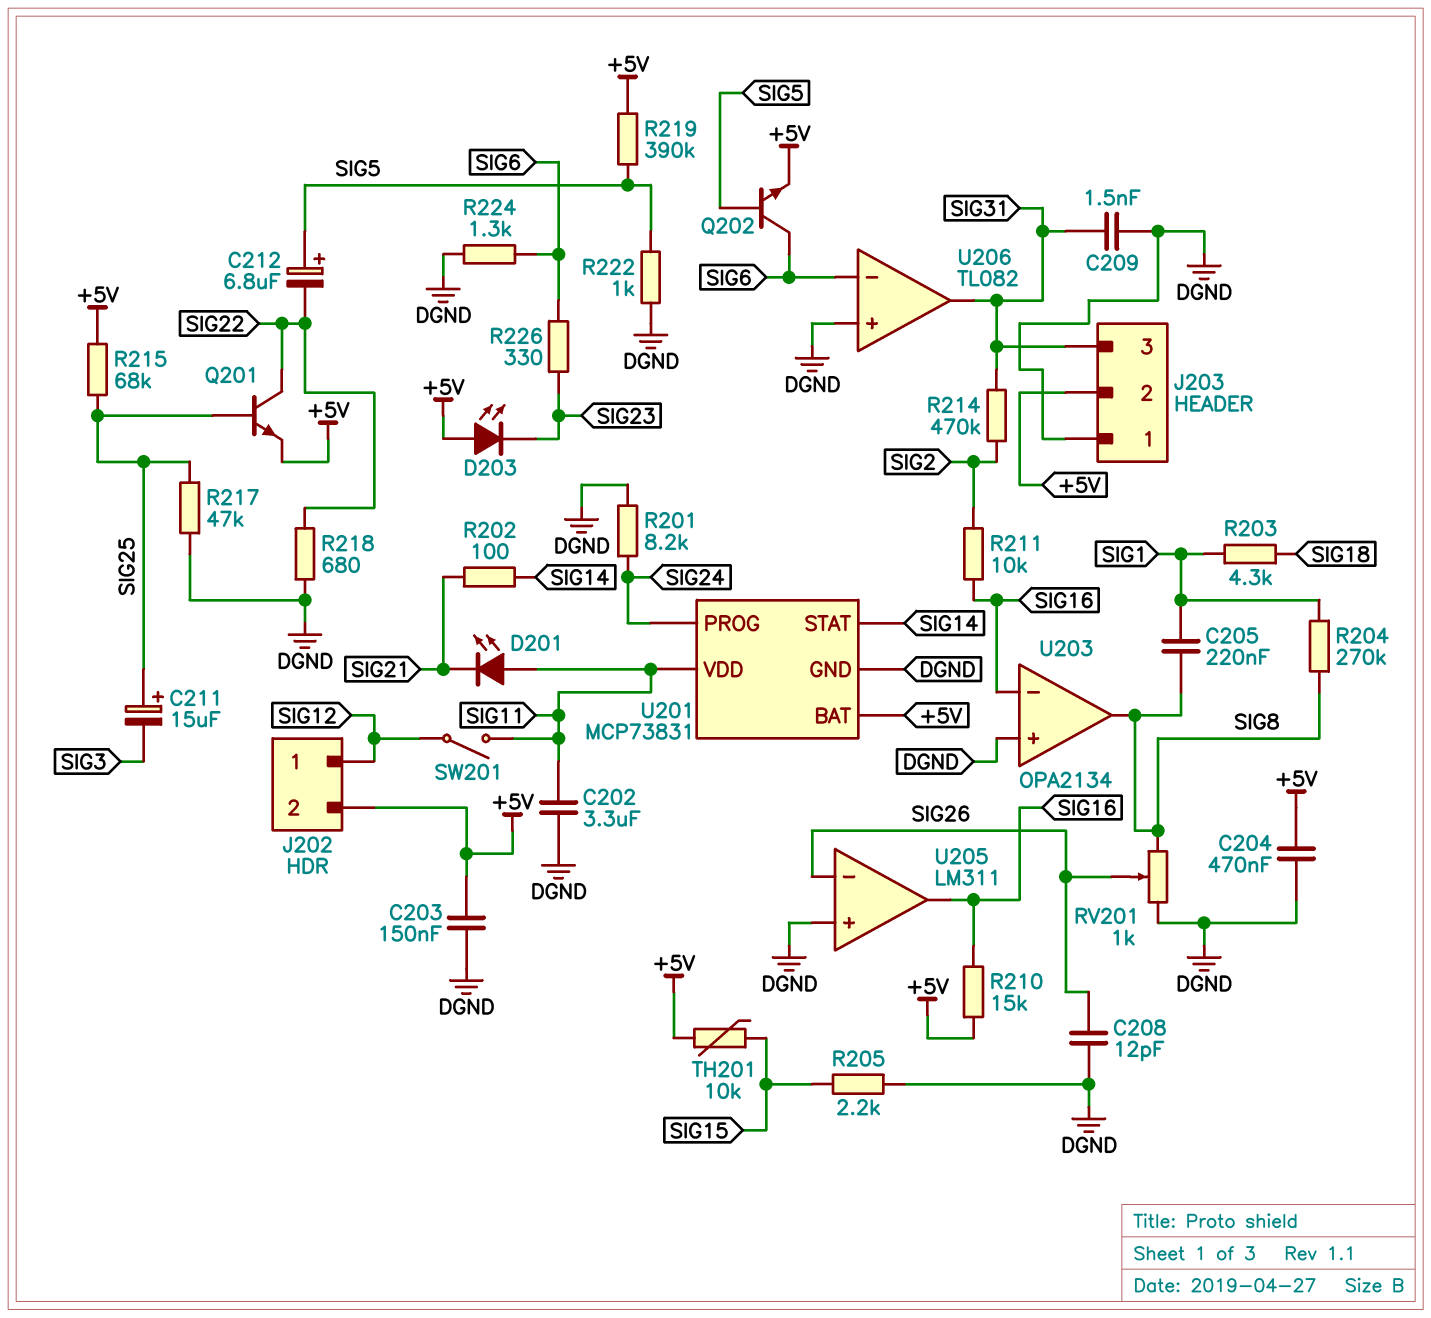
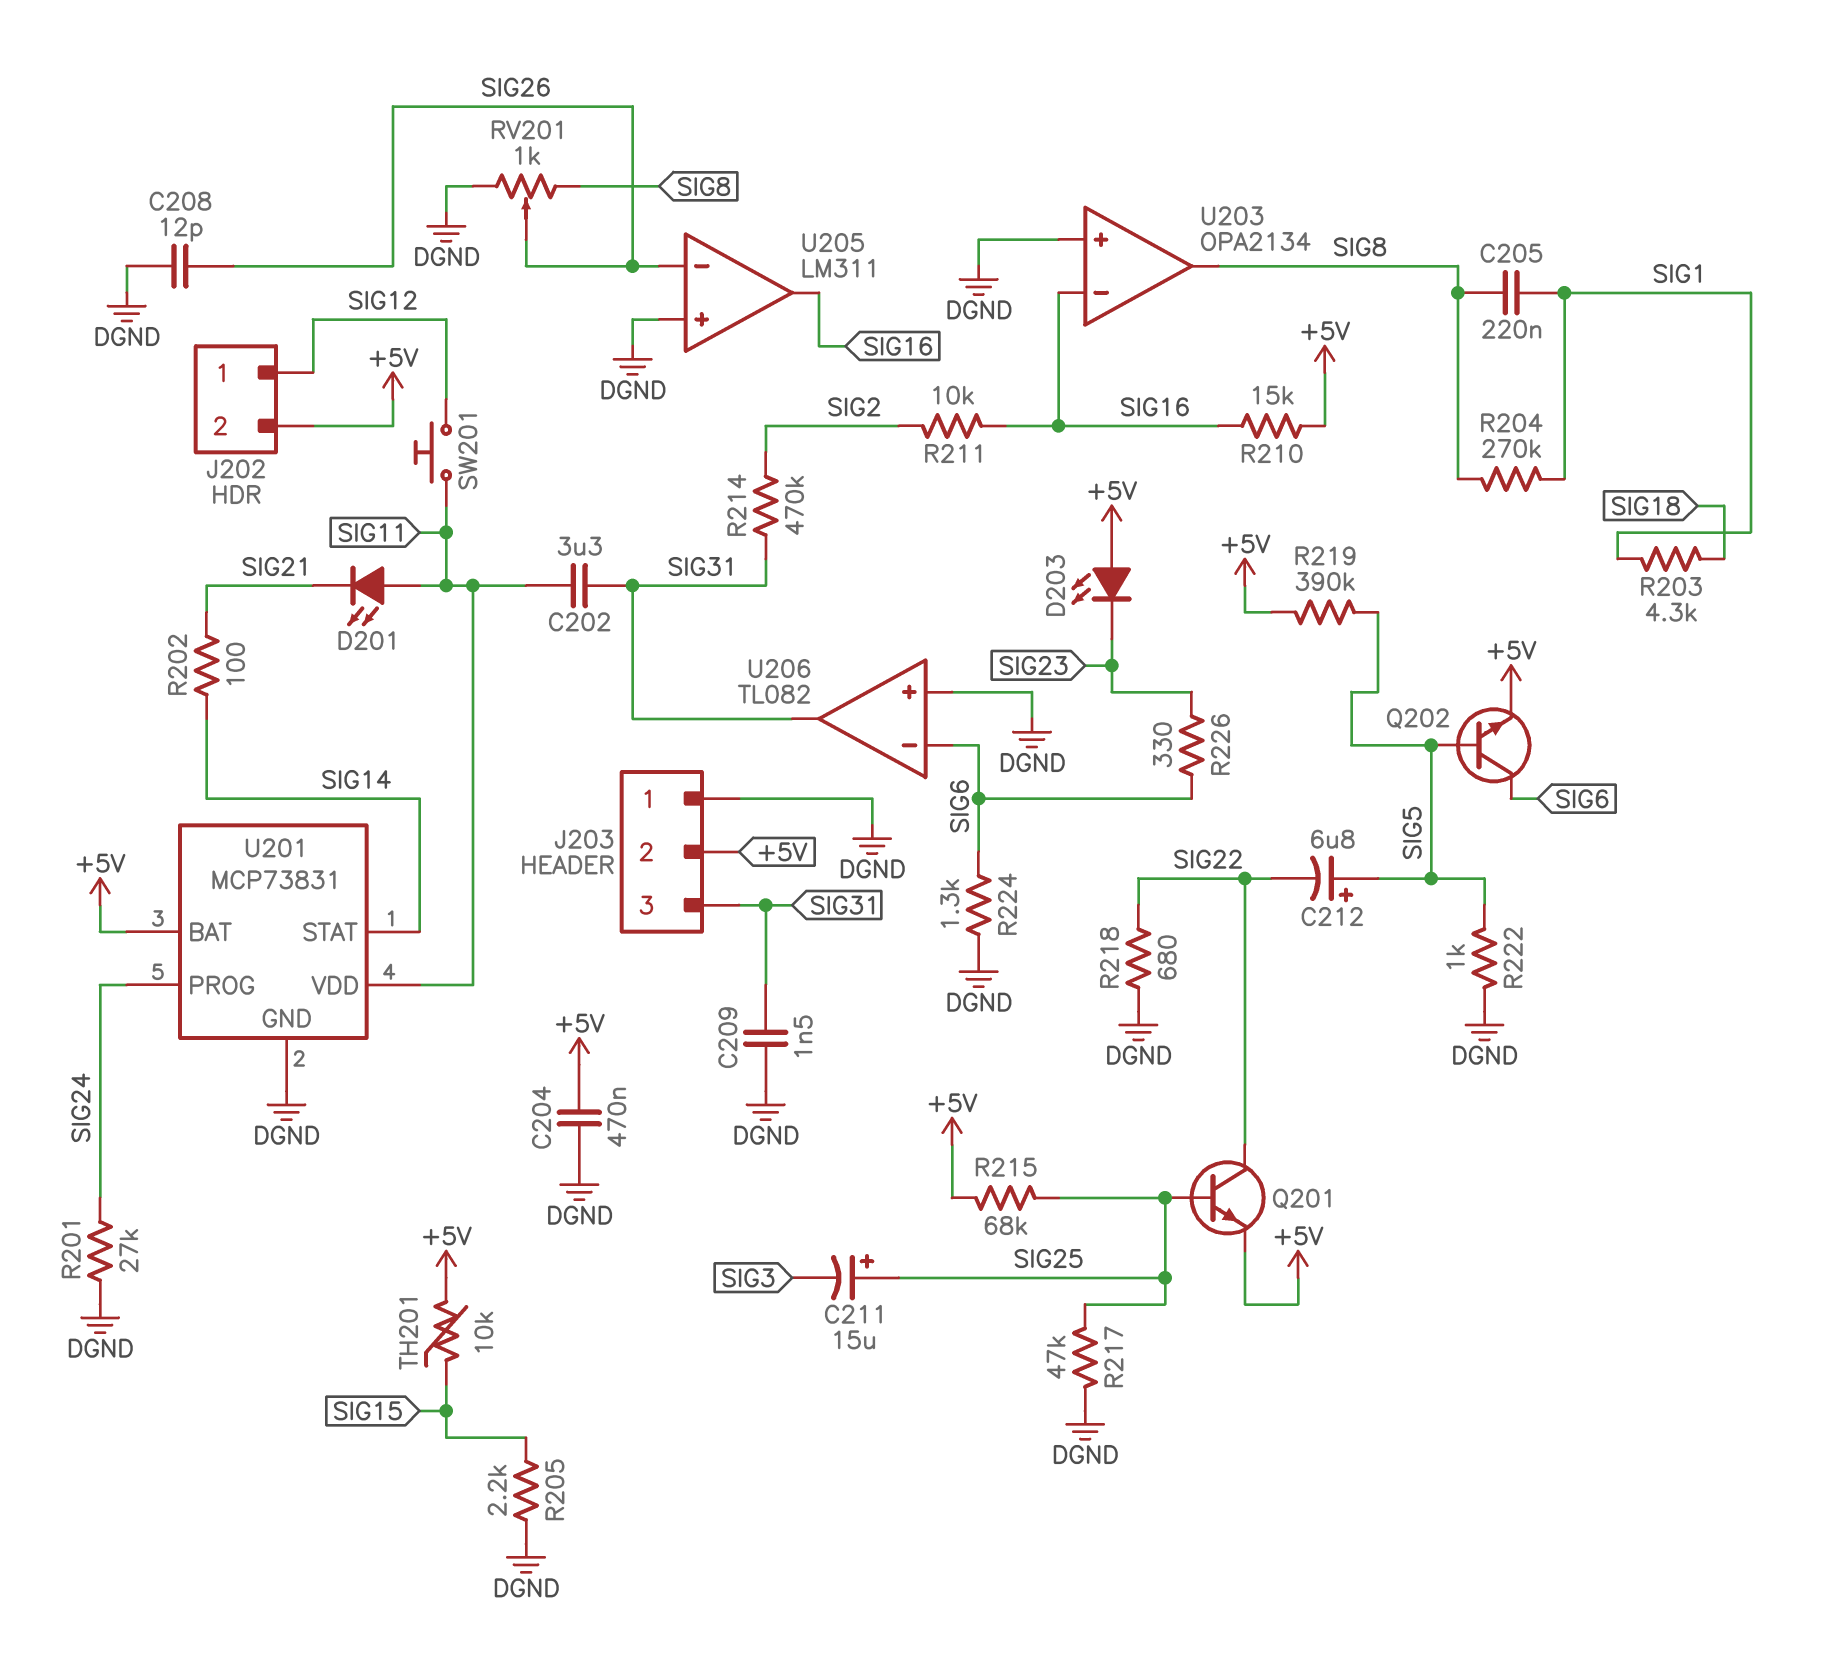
C202: 3.3uF (DGND, SIG11) -> 3.3uF (SIG11, SIG31)
C203: 150nF (+5V, DGND) -> none
R201: 8.2k (DGND, SIG24) -> 27k (DGND, SIG24)
SW201: switch (SIG11, SIG12) -> button (SIG11, SIG12)

